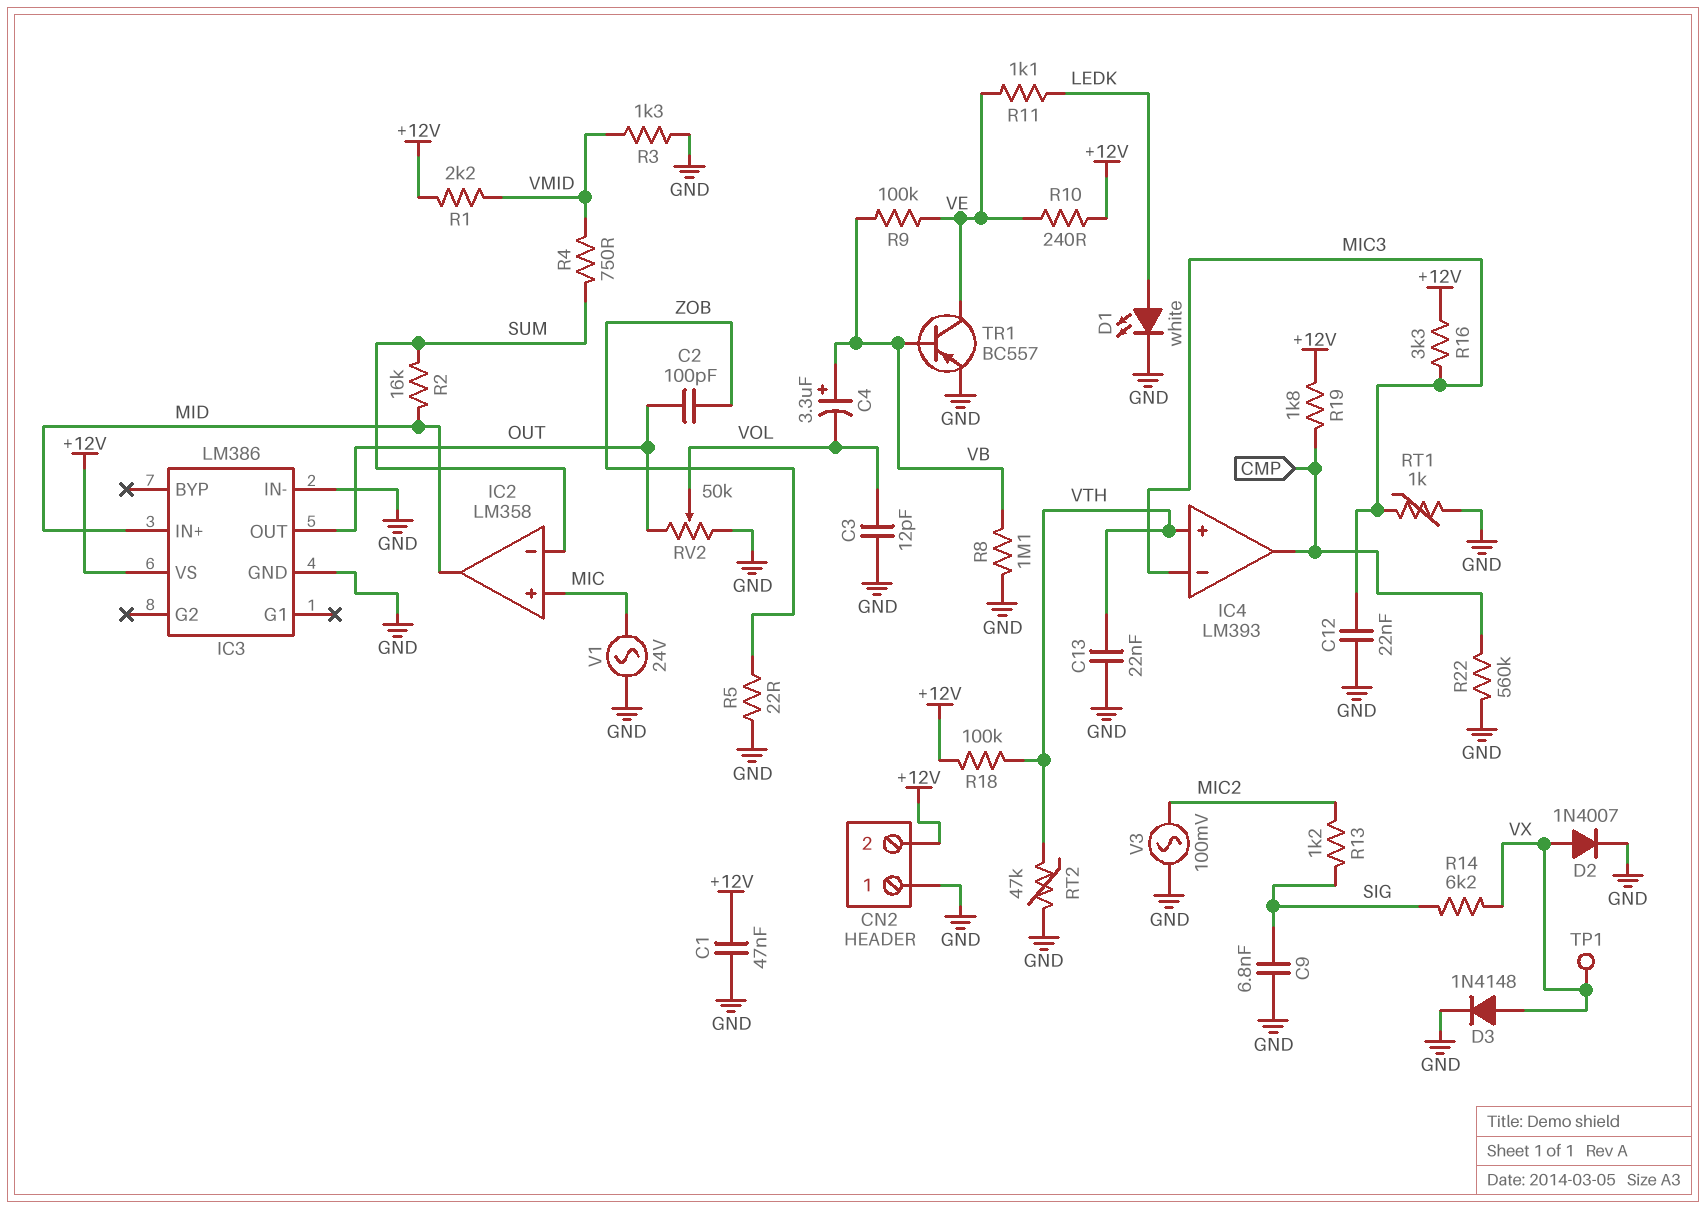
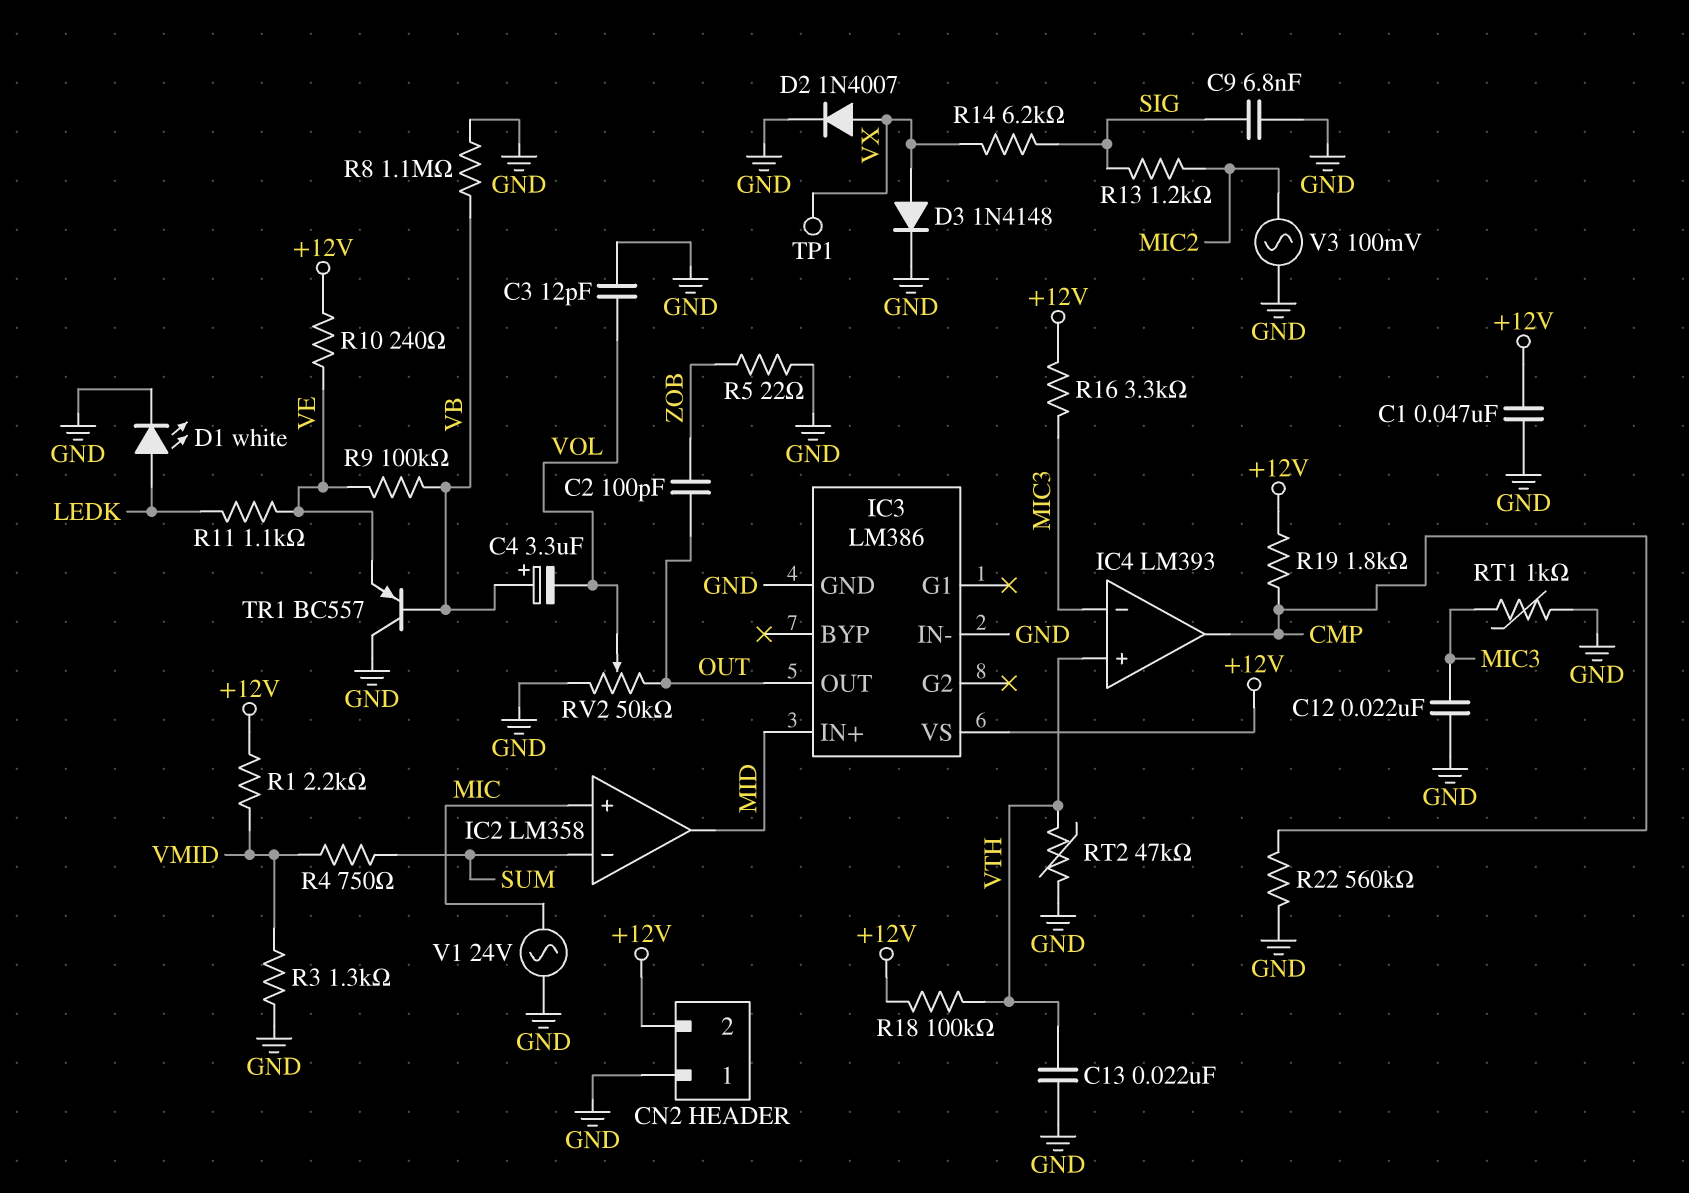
R2: 16k (MID, SUM) -> none
TR1: PNP BC557 (B VB, C VE, E GND) -> PNP BC557 (B VB, C GND, E VE)

